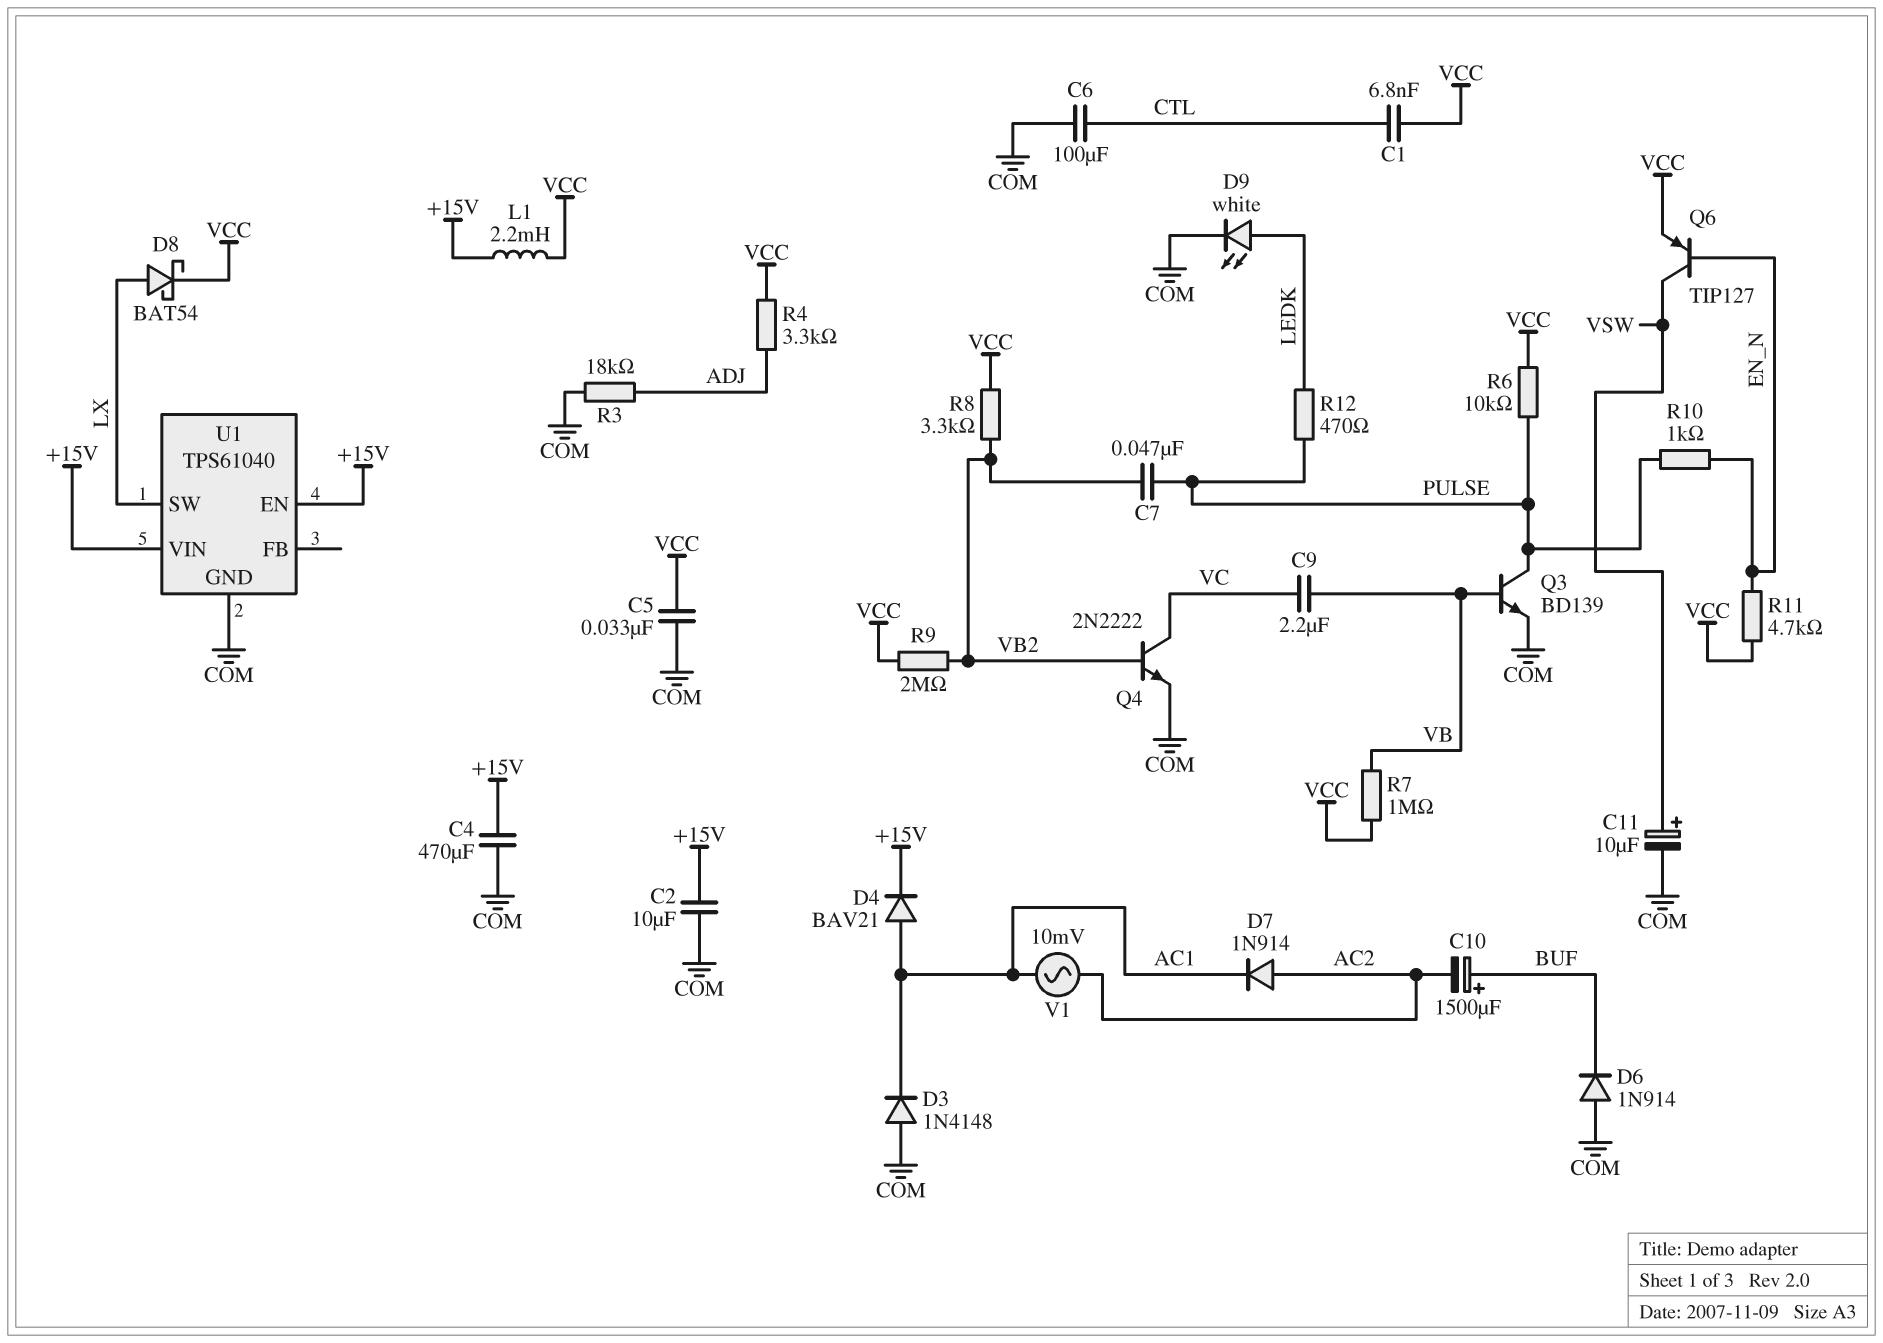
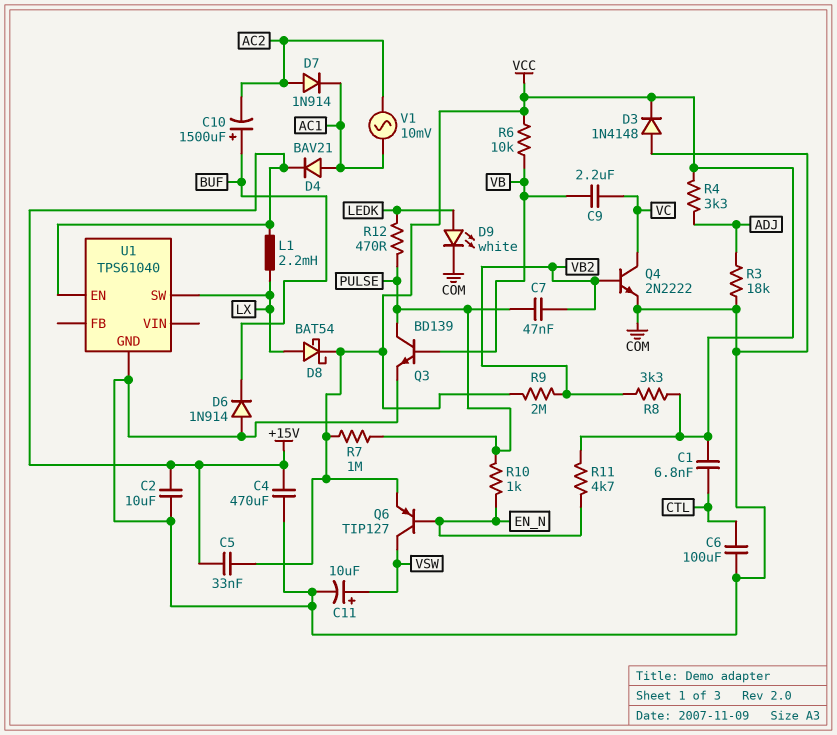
C5: 33nF (COM, VCC) -> 33nF (+15V, VCC)
D3: diode 1N4148 (A COM, K AC1) -> diode 1N4148 (A COM, K VCC)
L1: 2.2mH (+15V, VCC) -> 2.2mH (+15V, LX)
R6: 10k (PULSE, VCC) -> 10k (VB, VCC)
R7: 1M (VB, VCC) -> 1M (PULSE, VCC)
U1 pin VIN: +15V -> none

